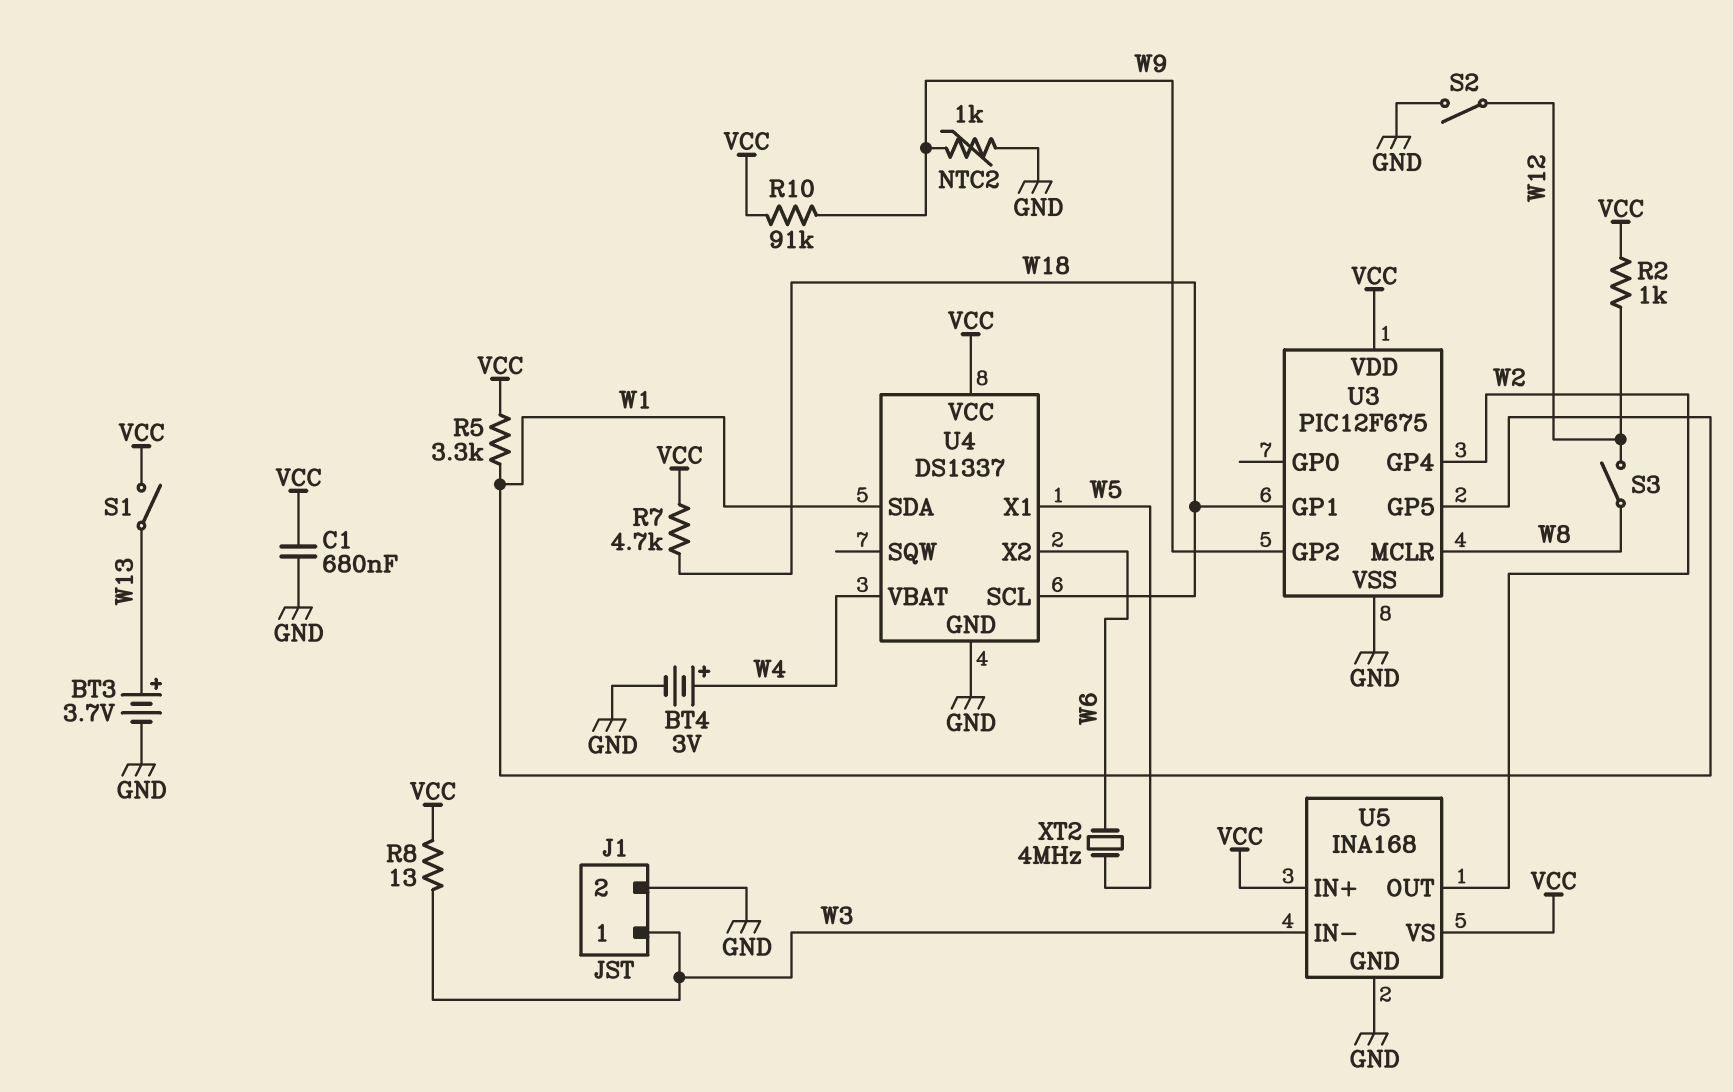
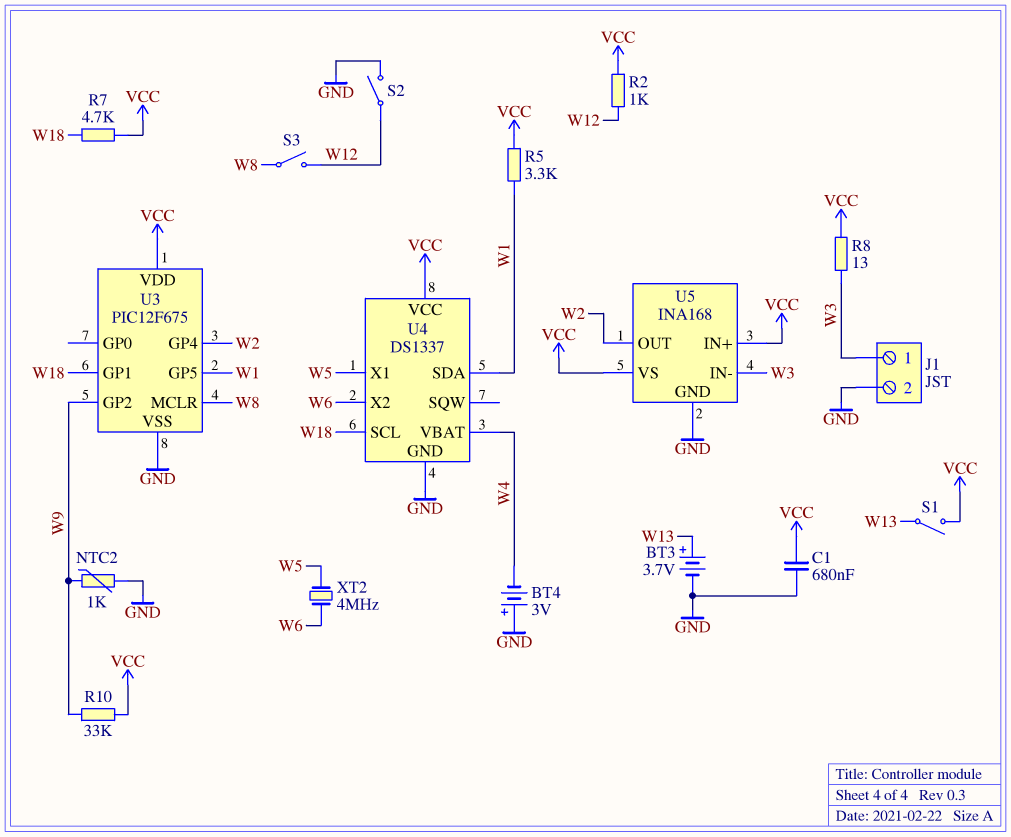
BT4: 3V (plus W4, minus GND) -> 3V (plus GND, minus W4)
R10: 91k (VCC, W9) -> 33k (VCC, W9)

